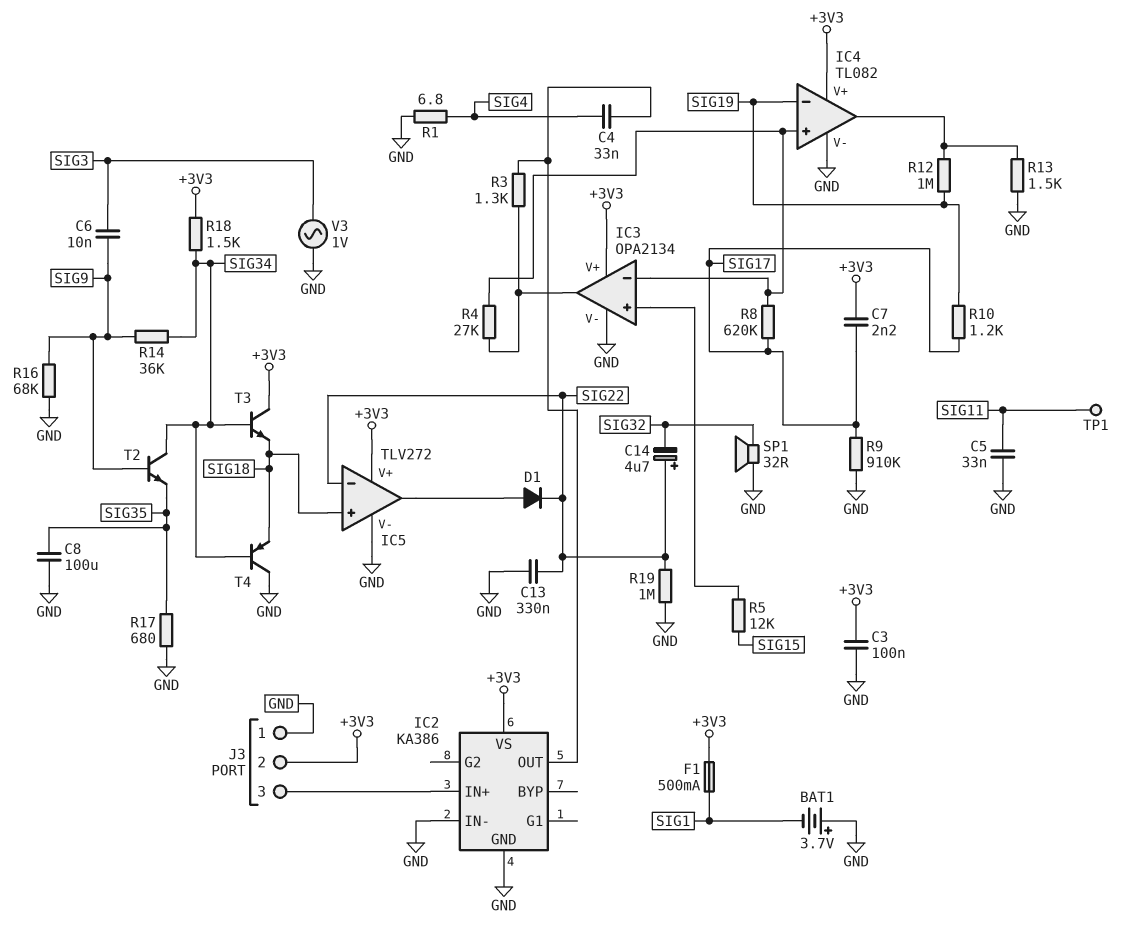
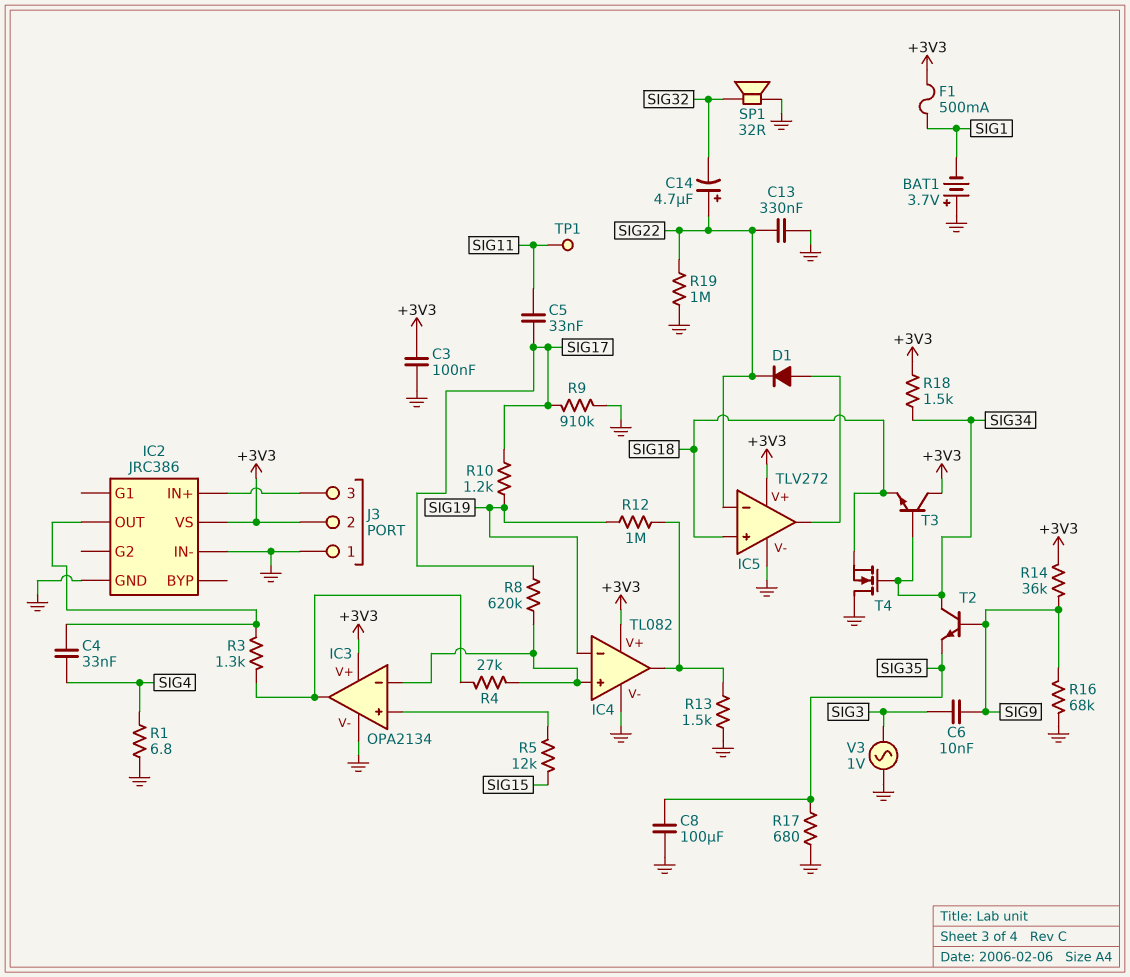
C5: 33nF (GND, SIG11) -> 33nF (SIG11, SIG17)
C7: 2.2nF (+3V3, SIG17) -> none
IC2: KA386 -> JRC386
R14: 36k (SIG9, SIG34) -> 36k (+3V3, SIG9)
T4: PNP (B SIG34, C GND, E SIG18) -> NMOS (G SIG34, D GND, S SIG18)

